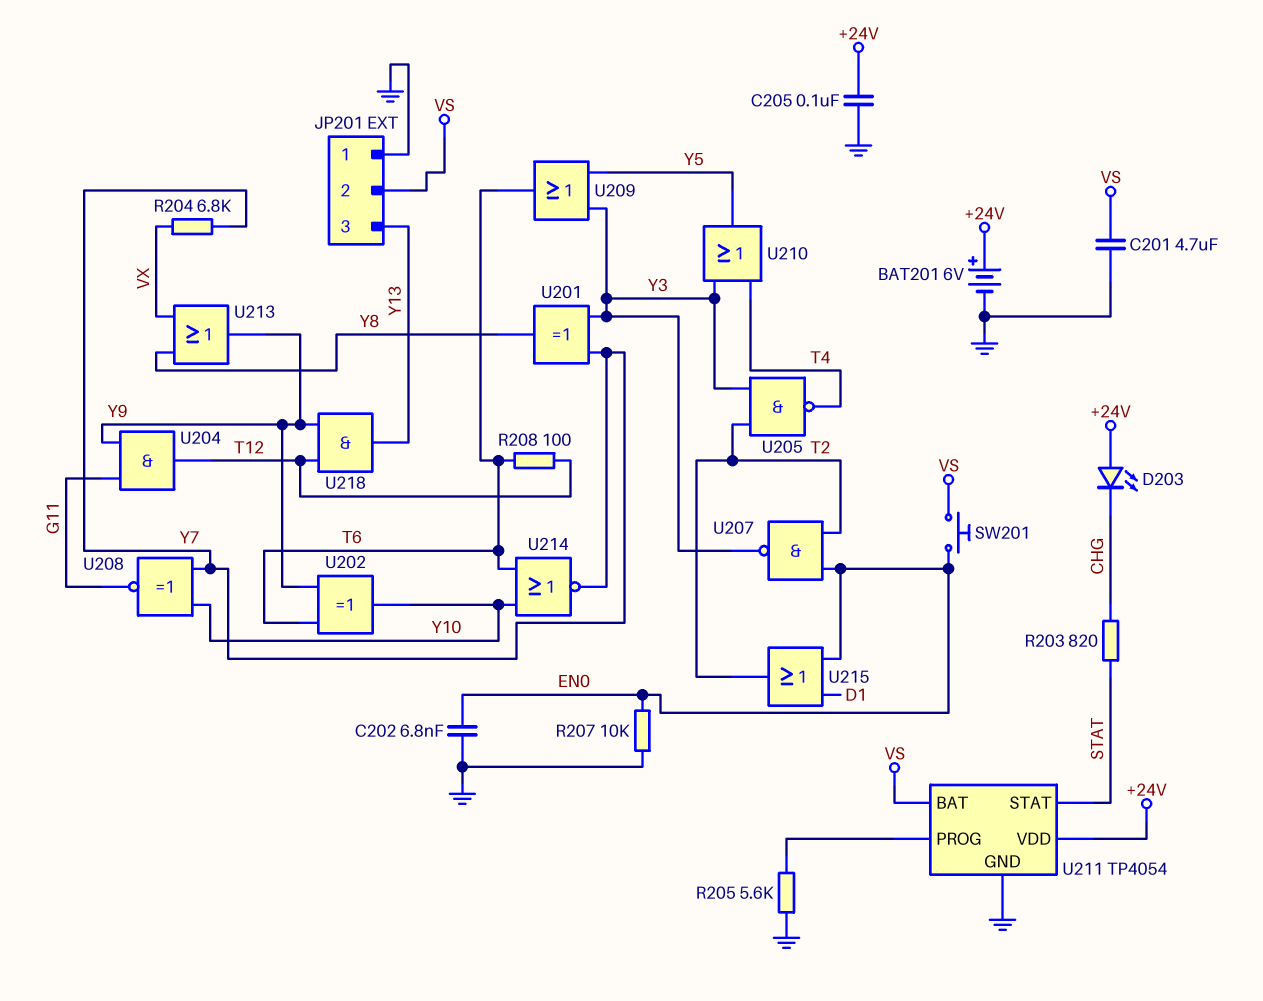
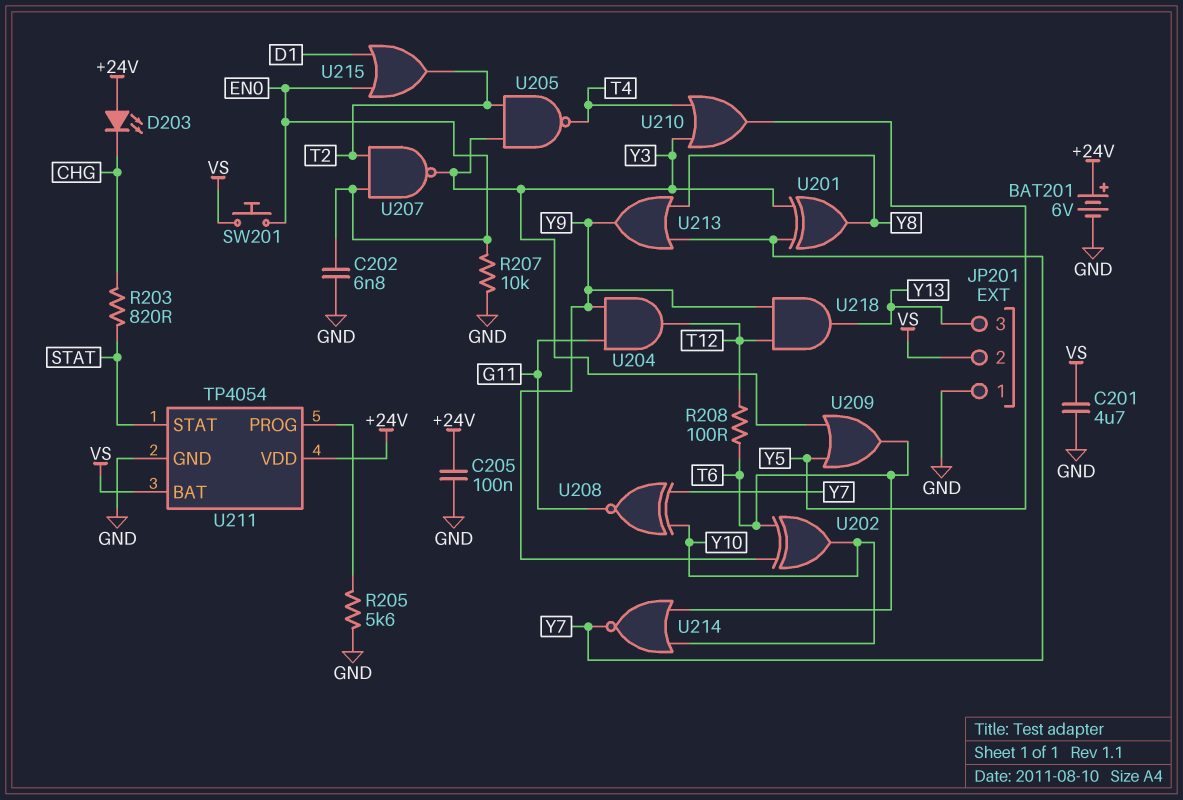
R204: 6.8k (VX, Y7) -> none
U213: OR (in VX, in Y8, out Y9) -> OR (in Y7, in Y8, out Y9)

